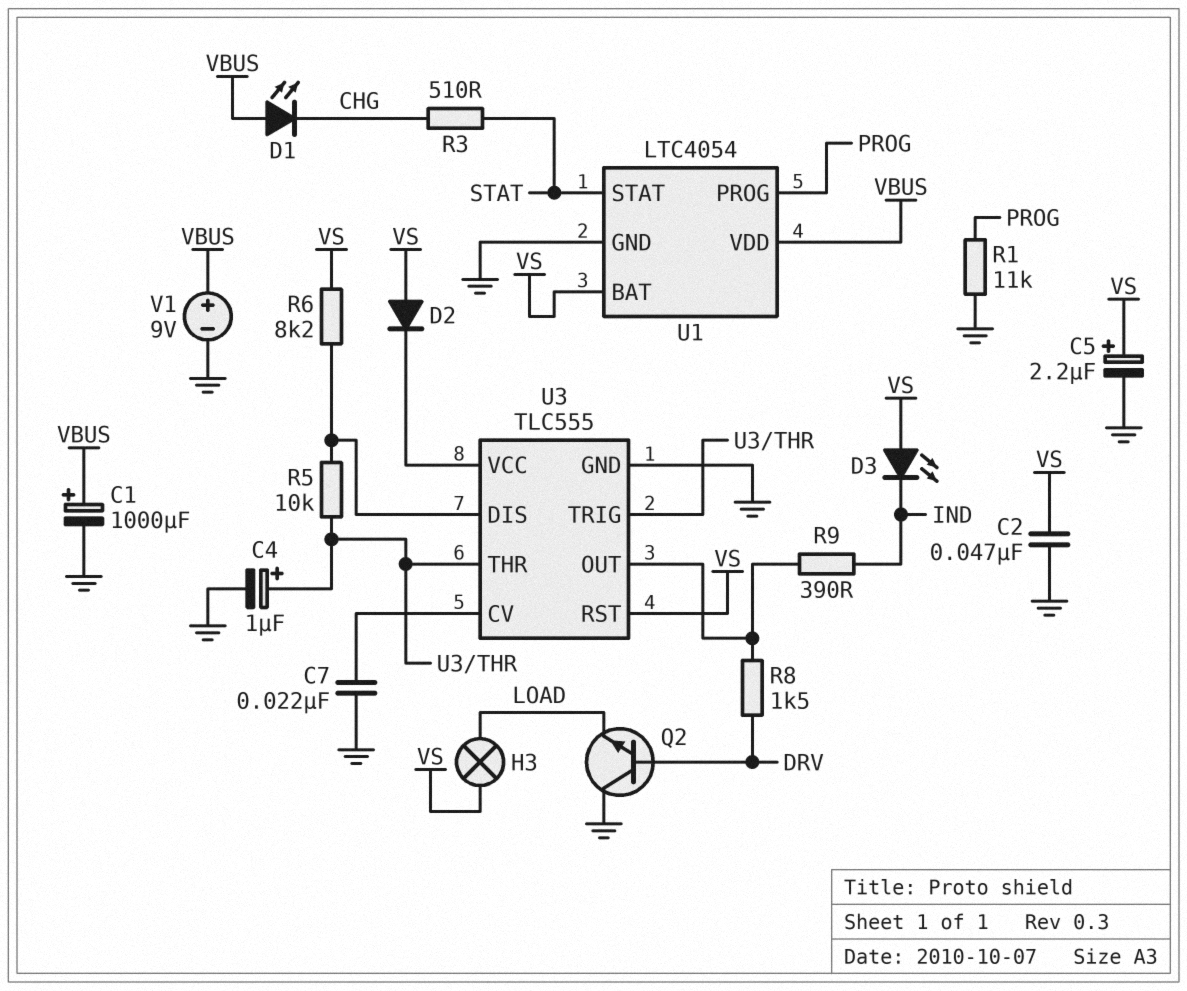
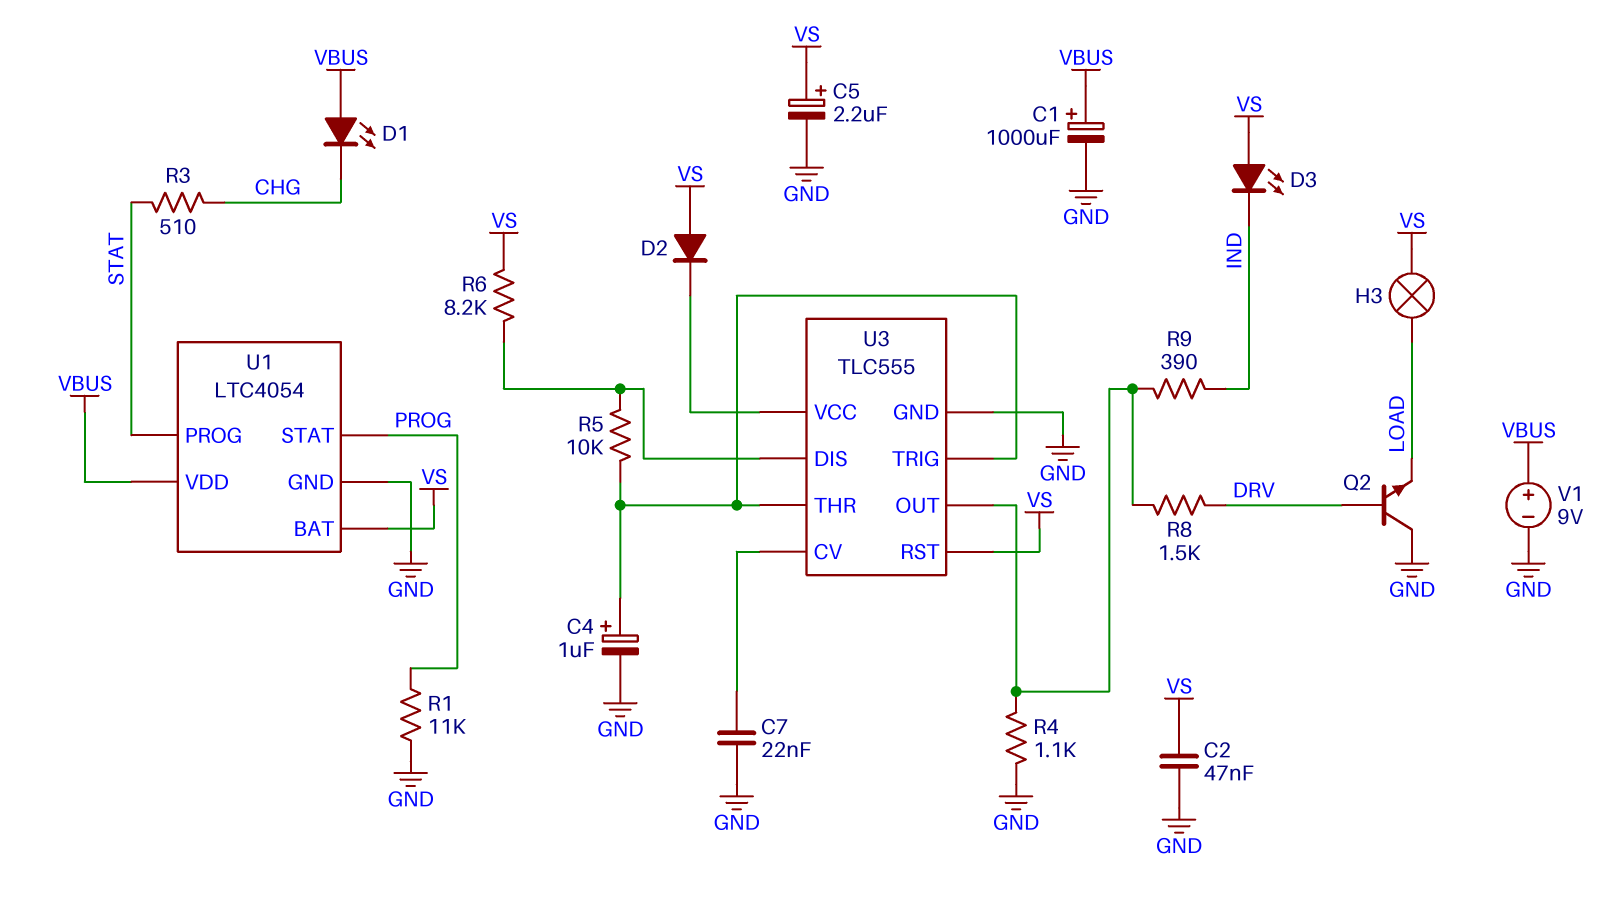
R4: none -> 1.1k (GND, U3/OUT)
U1 pin PROG: PROG -> STAT
U1 pin STAT: STAT -> PROG

